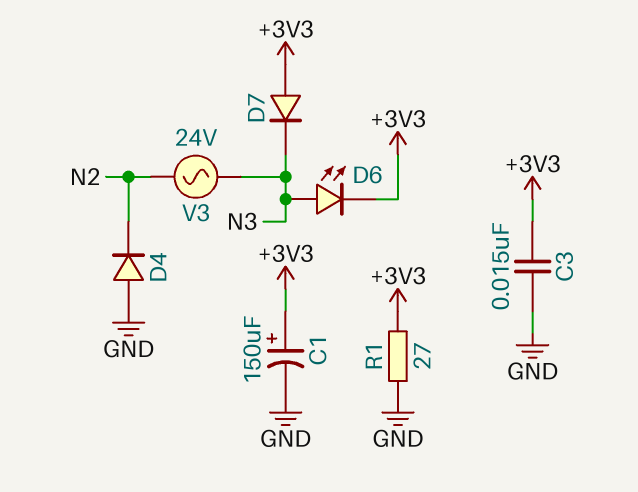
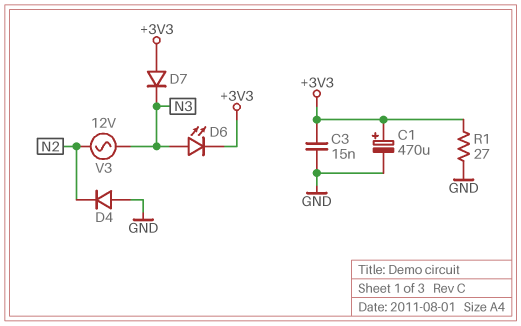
C1: 150uF (plus +3V3, minus GND) -> 470uF (plus +3V3, minus GND)
V3: AC 24V (N2, N3) -> AC 12V (N2, N3)

